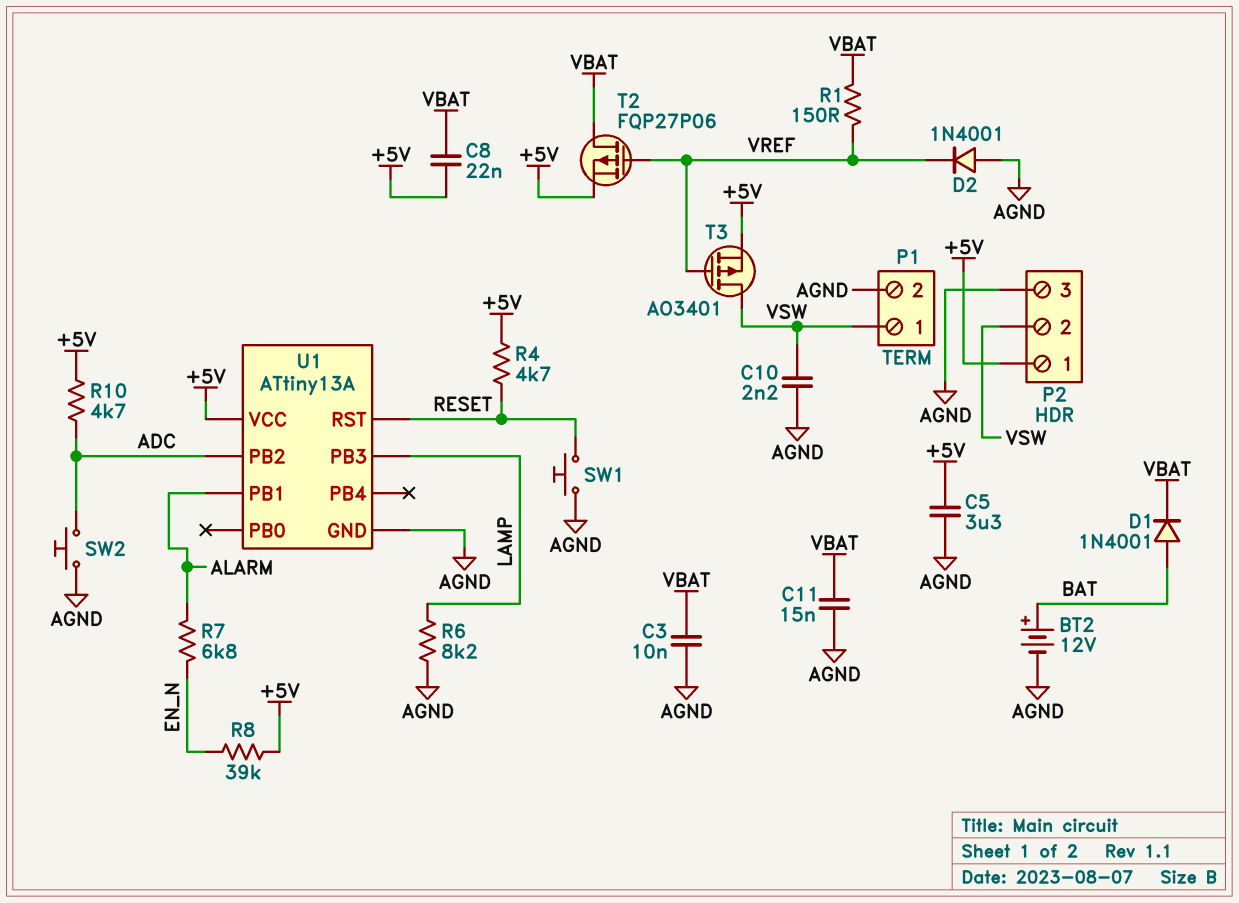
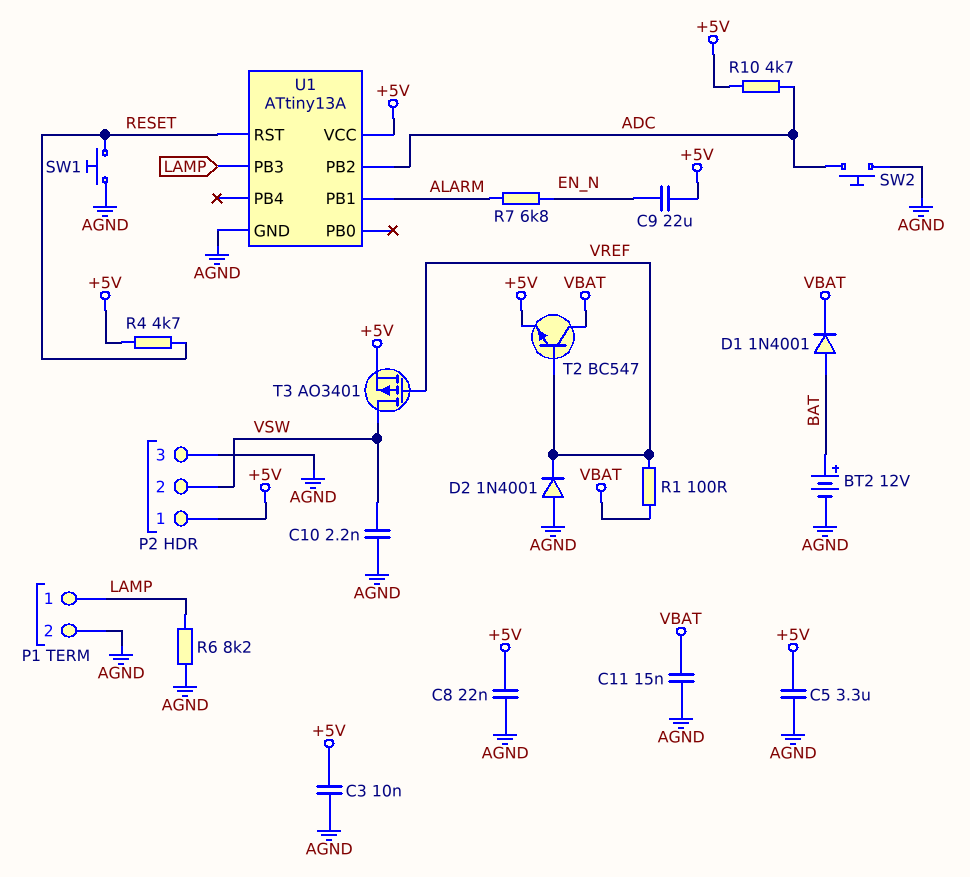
C3: 10nF (AGND, VBAT) -> 10nF (+5V, AGND)
C8: 22nF (+5V, VBAT) -> 22nF (+5V, AGND)
C9: none -> 22uF (+5V, EN_N)
P1 pin 1: VSW -> LAMP
R1: 150 (VBAT, VREF) -> 100 (VBAT, VREF)
R8: 39k (+5V, EN_N) -> none
T2: PMOS FQP27P06 (G VREF, D VBAT, S +5V) -> NPN BC547 (B VREF, C VBAT, E +5V)

